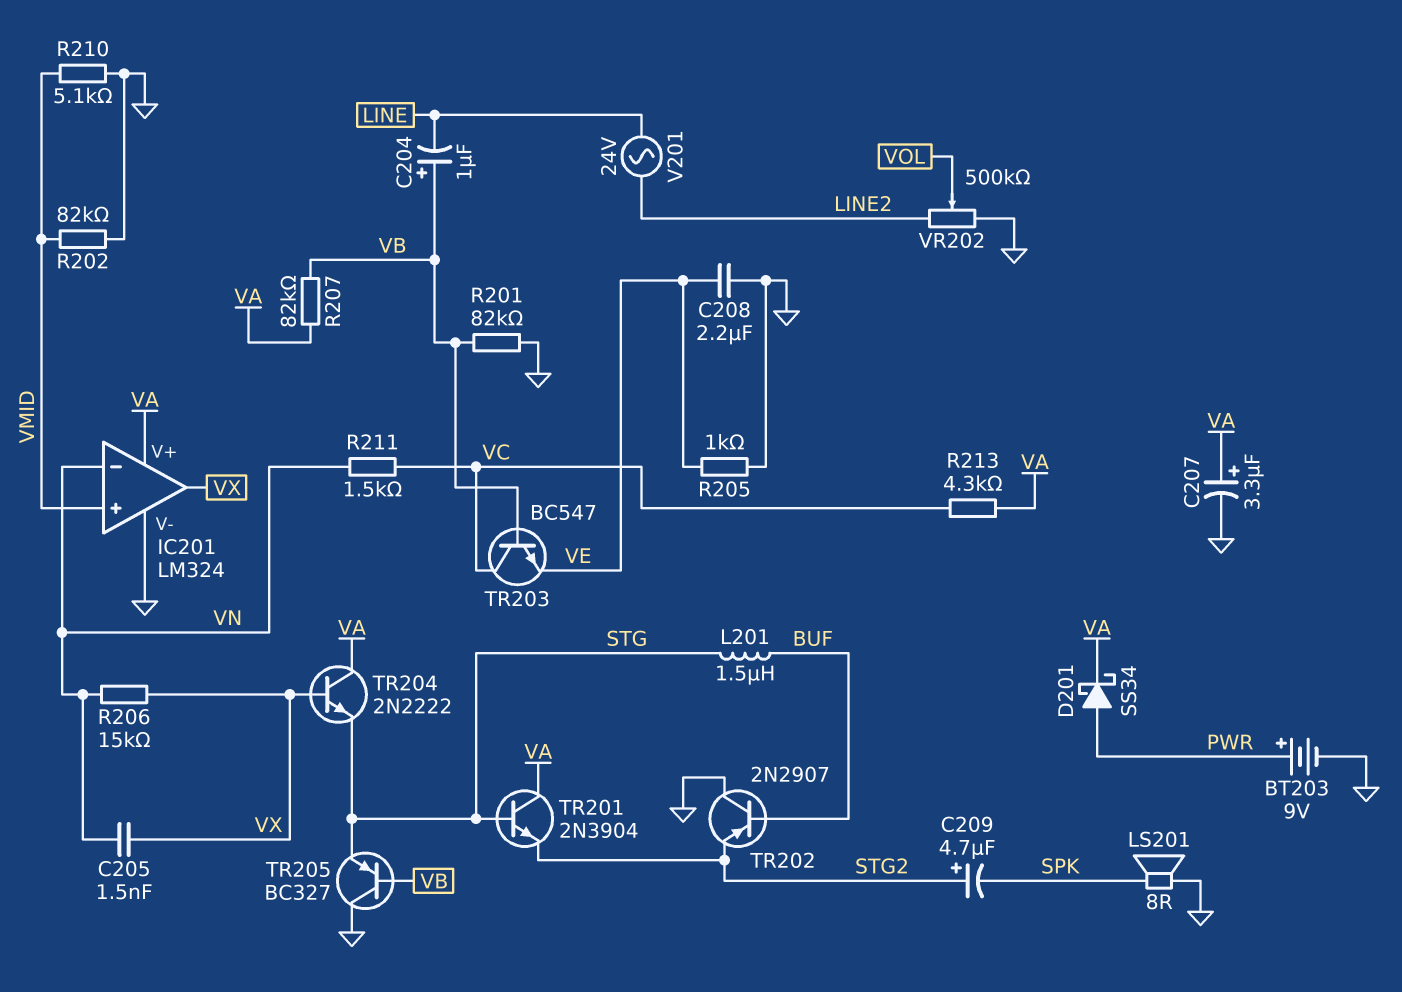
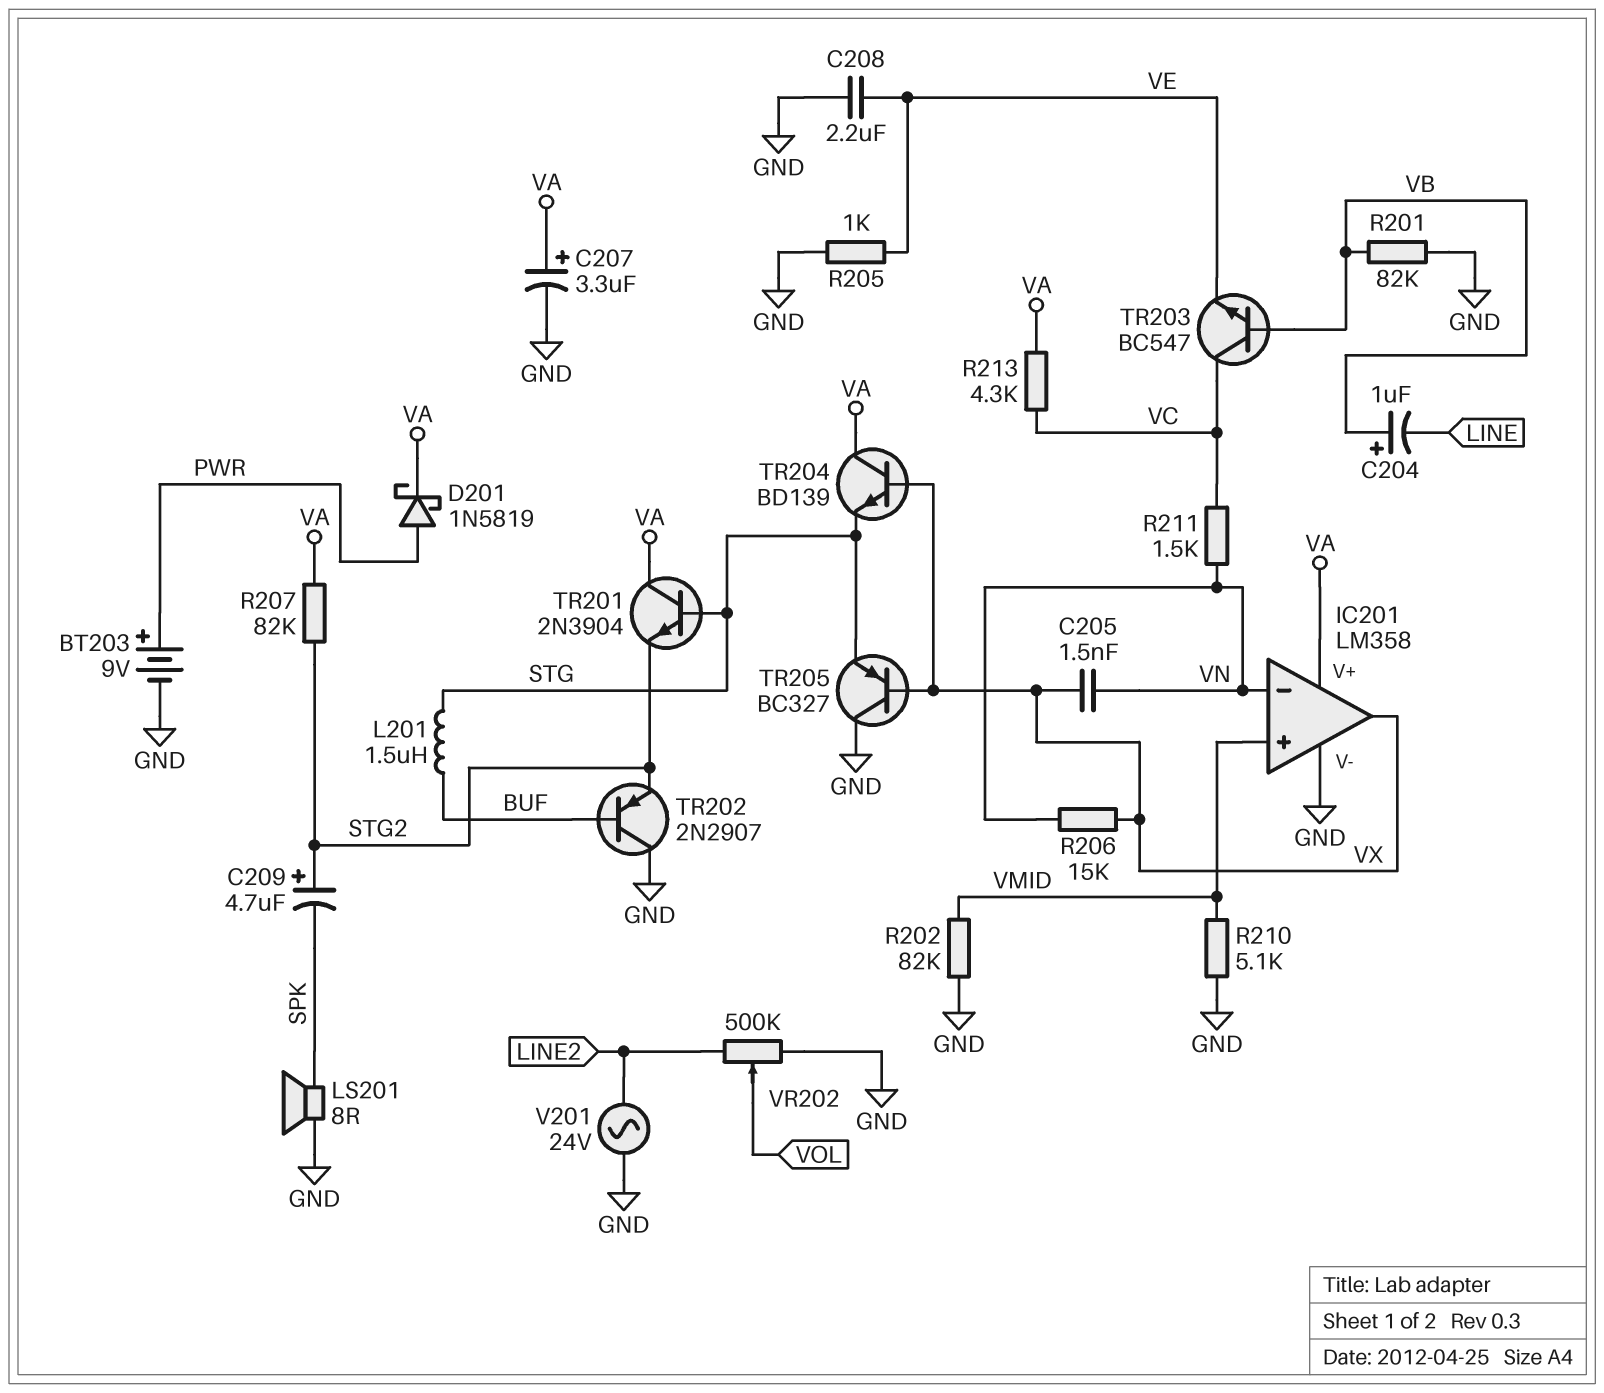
D201: schottky SS34 (A PWR, K VA) -> schottky 1N5819 (A PWR, K VA)
IC201: LM324 -> LM358
R207: 82k (VA, VB) -> 82k (STG2, VA)
TR204: NPN 2N2222 (B VX, C VA, E STG) -> NPN BD139 (B VX, C VA, E STG)
TR205: PNP BC327 (B VB, C GND, E STG) -> PNP BC327 (B VX, C GND, E STG)
V201: AC 24V (LINE, LINE2) -> AC 24V (GND, LINE2)

